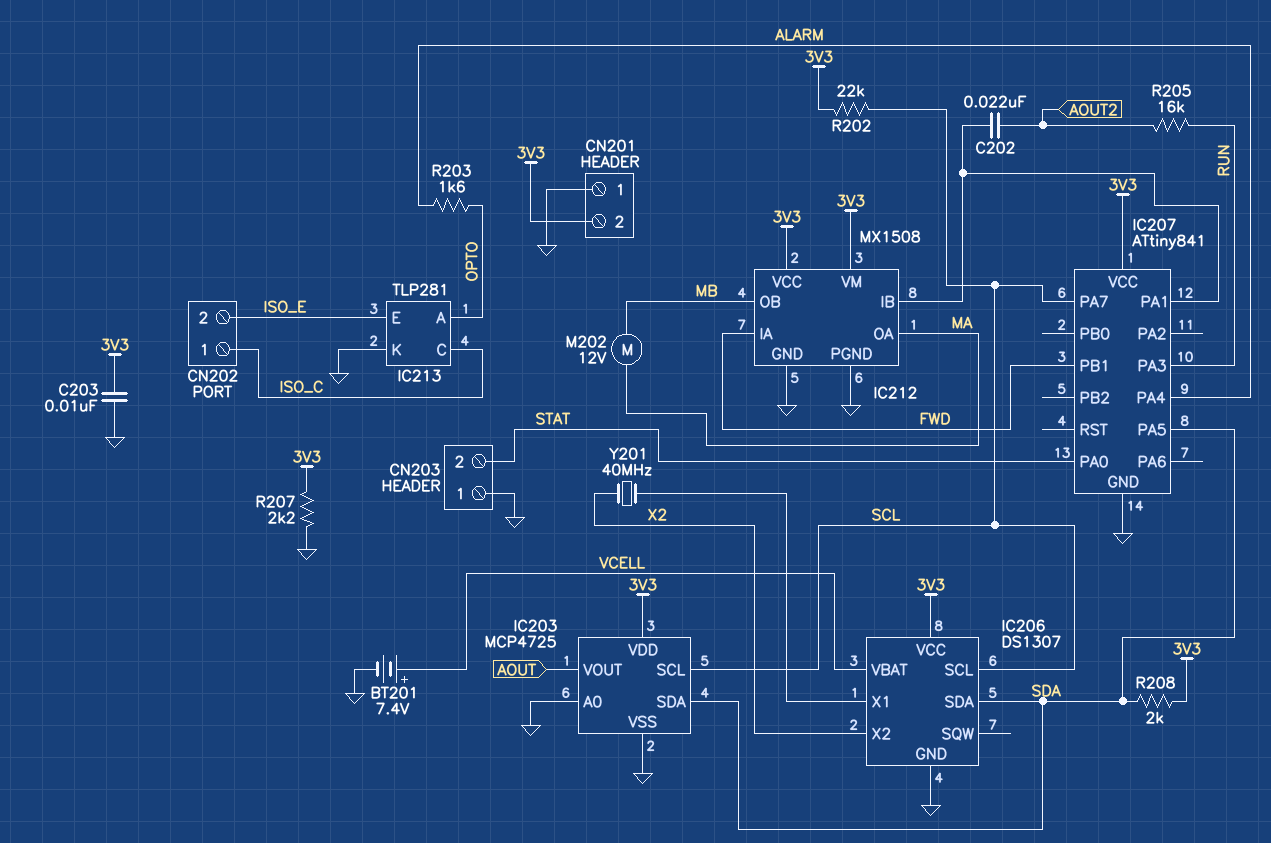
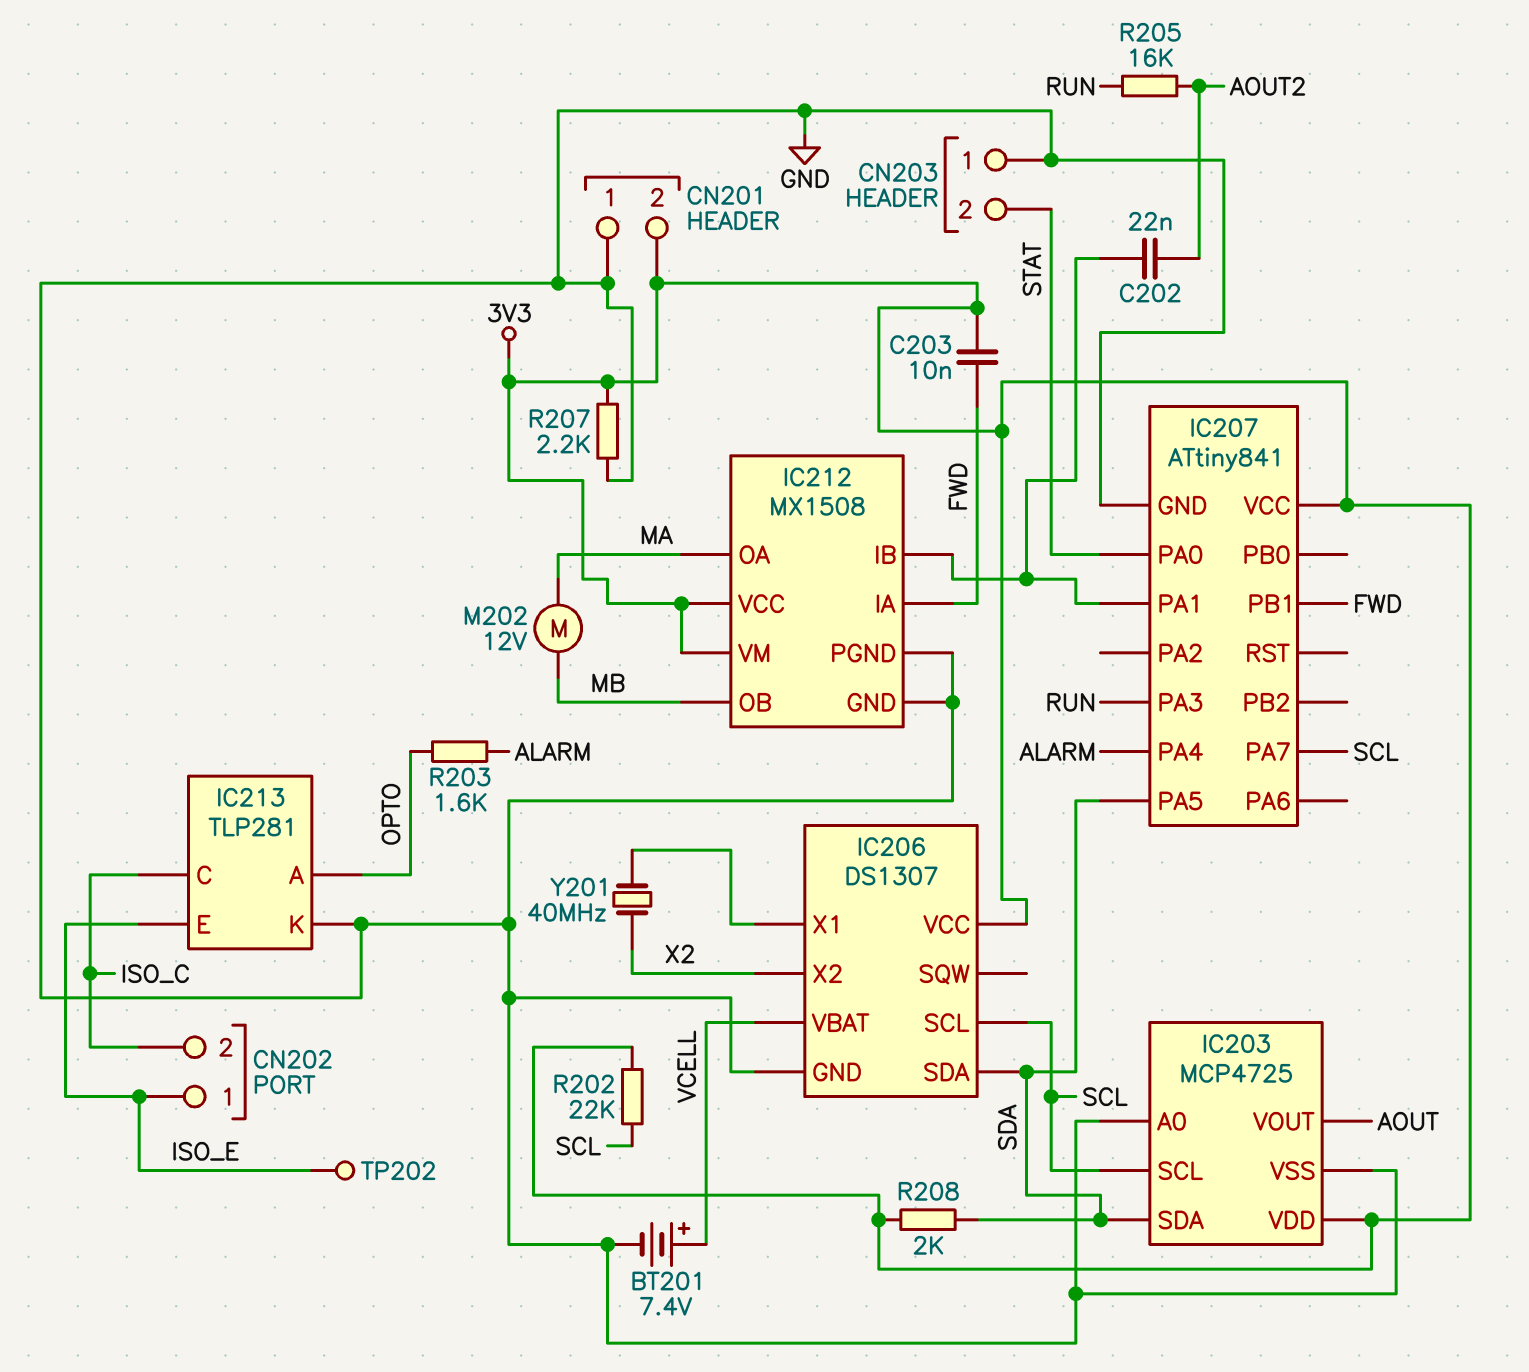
C203: 10nF (3V3, GND) -> 10nF (3V3, FWD)
CN202 pin 1: ISO_C -> ISO_E
CN202 pin 2: ISO_E -> ISO_C
TP202: none -> test point (ISO_E)

